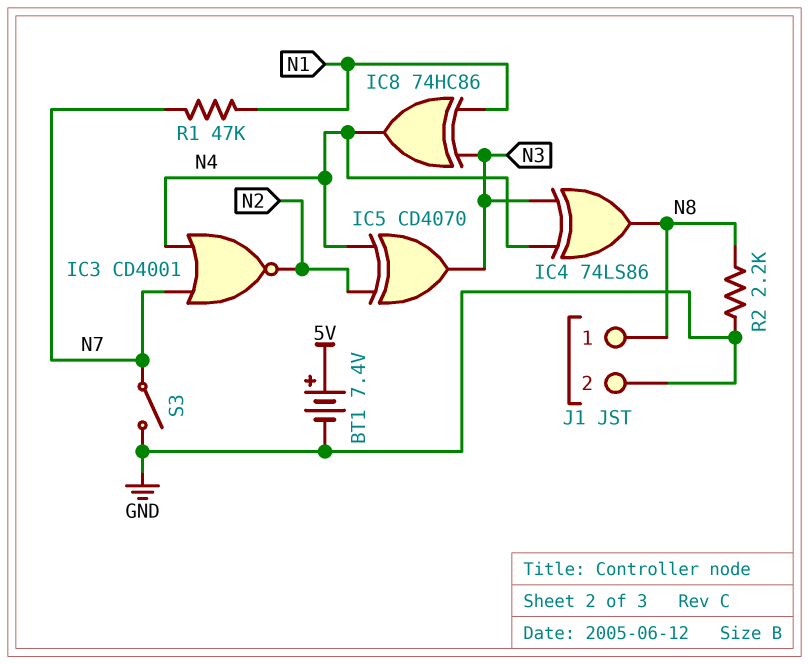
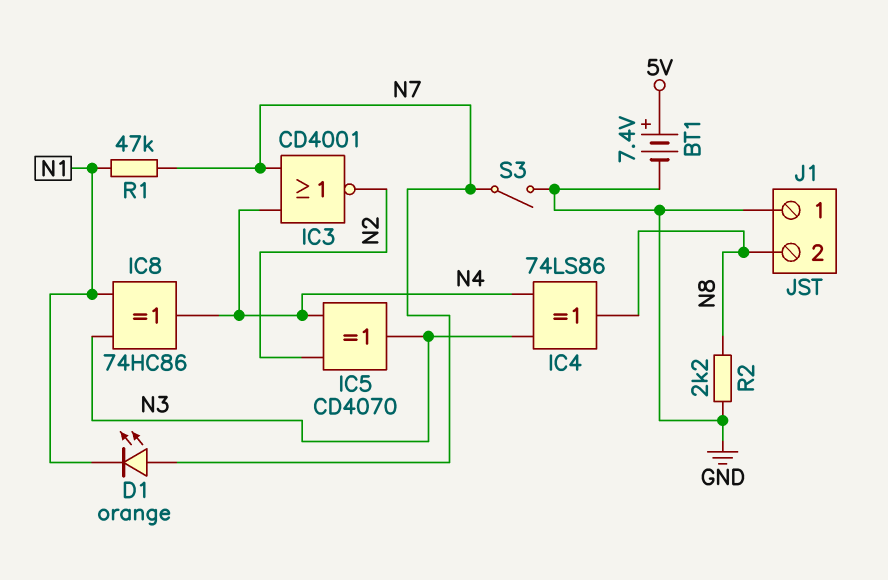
D1: none -> LED orange (A N7, K N1)
J1 pin 1: N8 -> GND
J1 pin 2: GND -> N8

